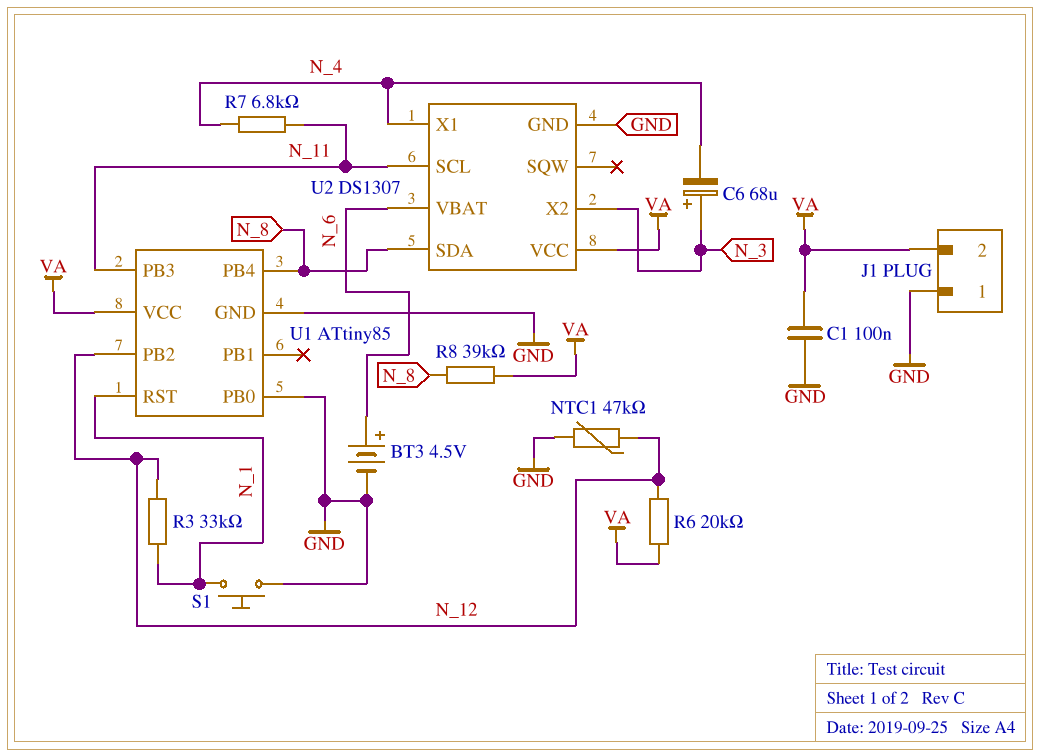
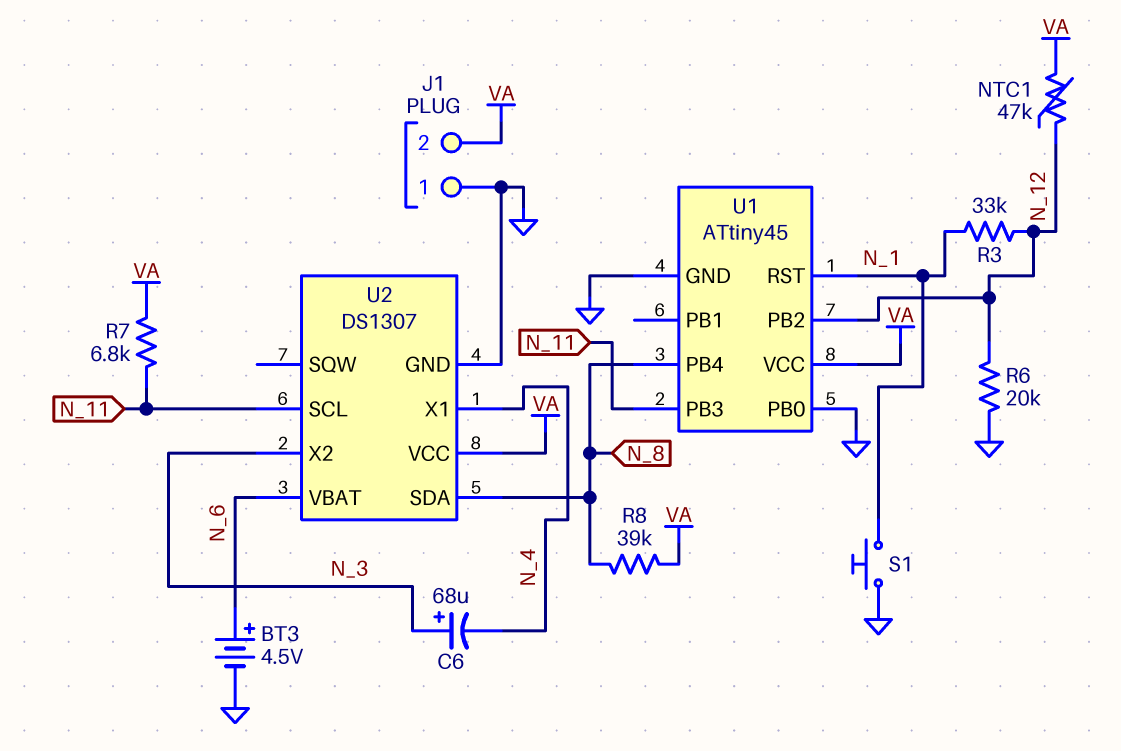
C1: 100nF (GND, VA) -> none
NTC1: 47k (GND, N_12) -> 47k (N_12, VA)
R6: 20k (N_12, VA) -> 20k (GND, N_12)
R7: 6.8k (N_4, N_11) -> 6.8k (N_11, VA)
U1: ATtiny85 -> ATtiny45

